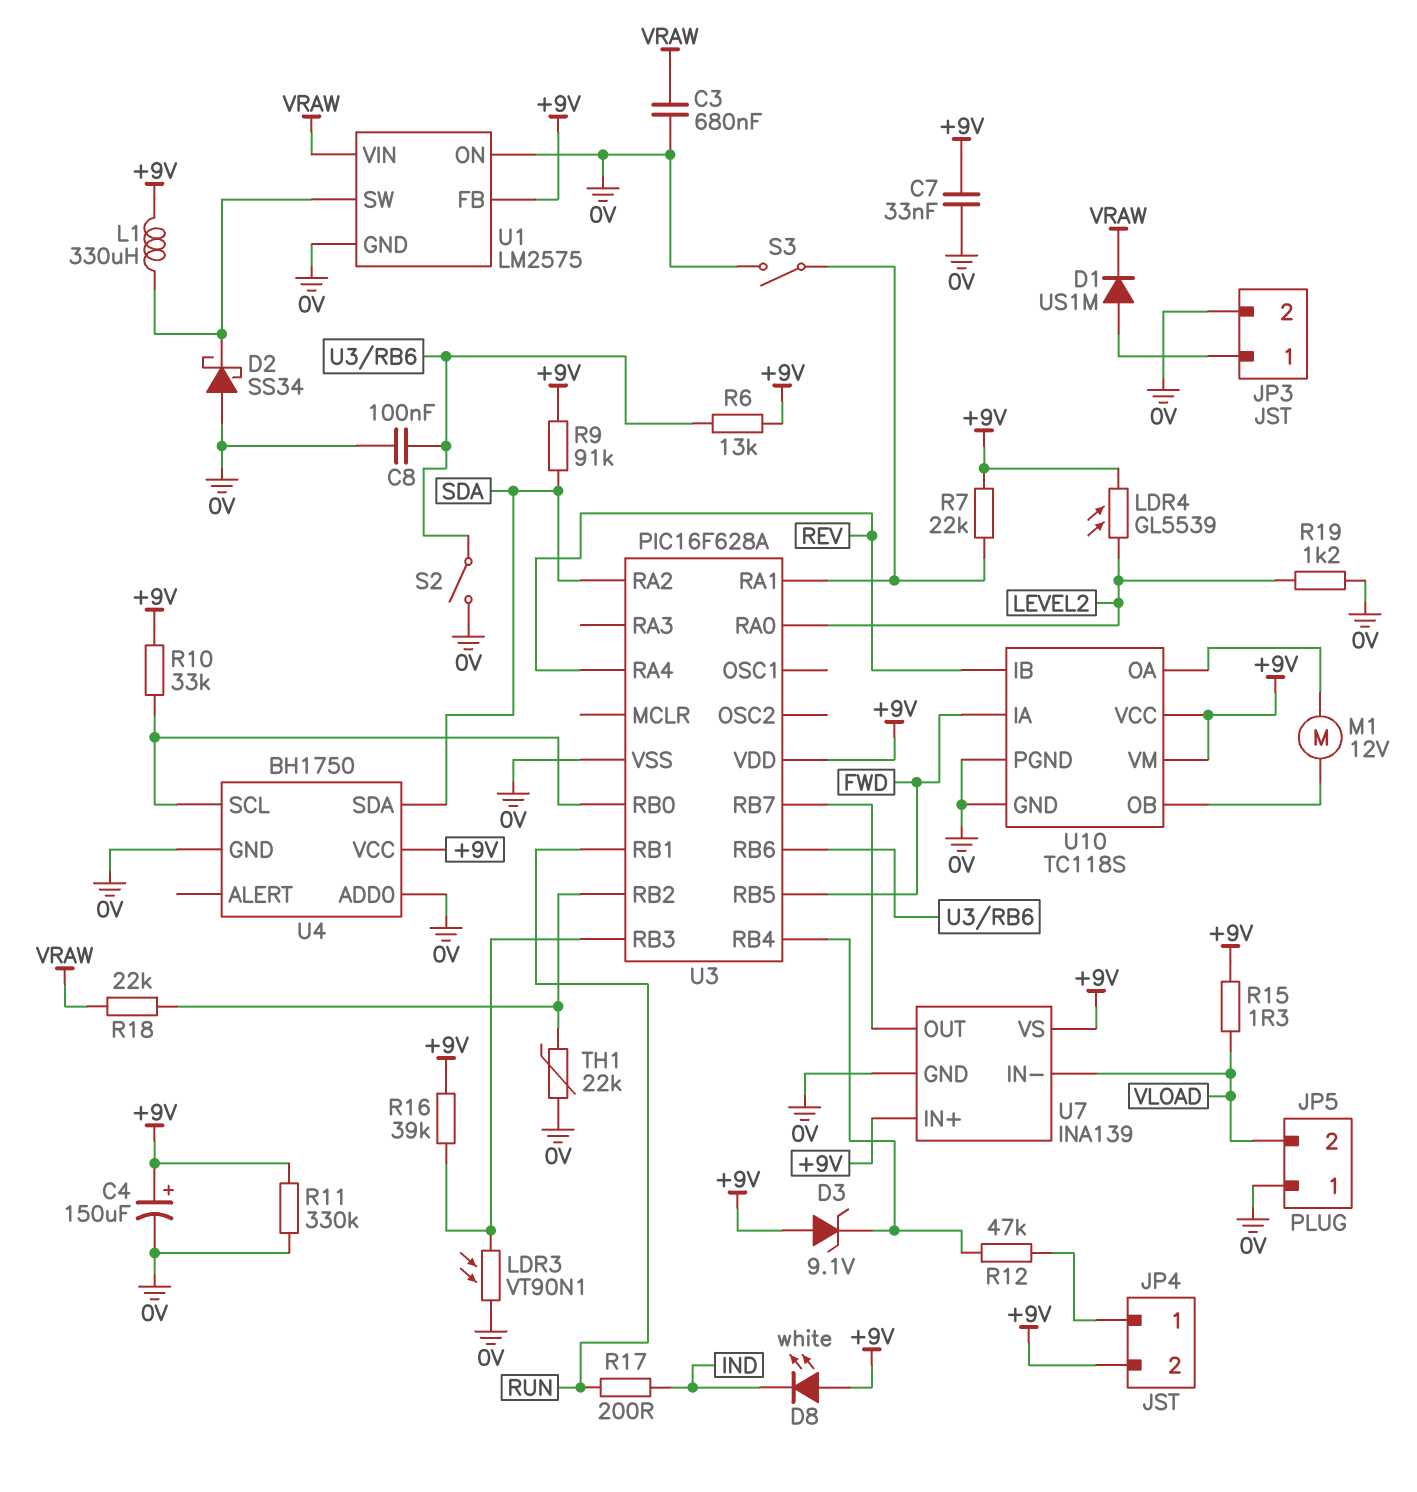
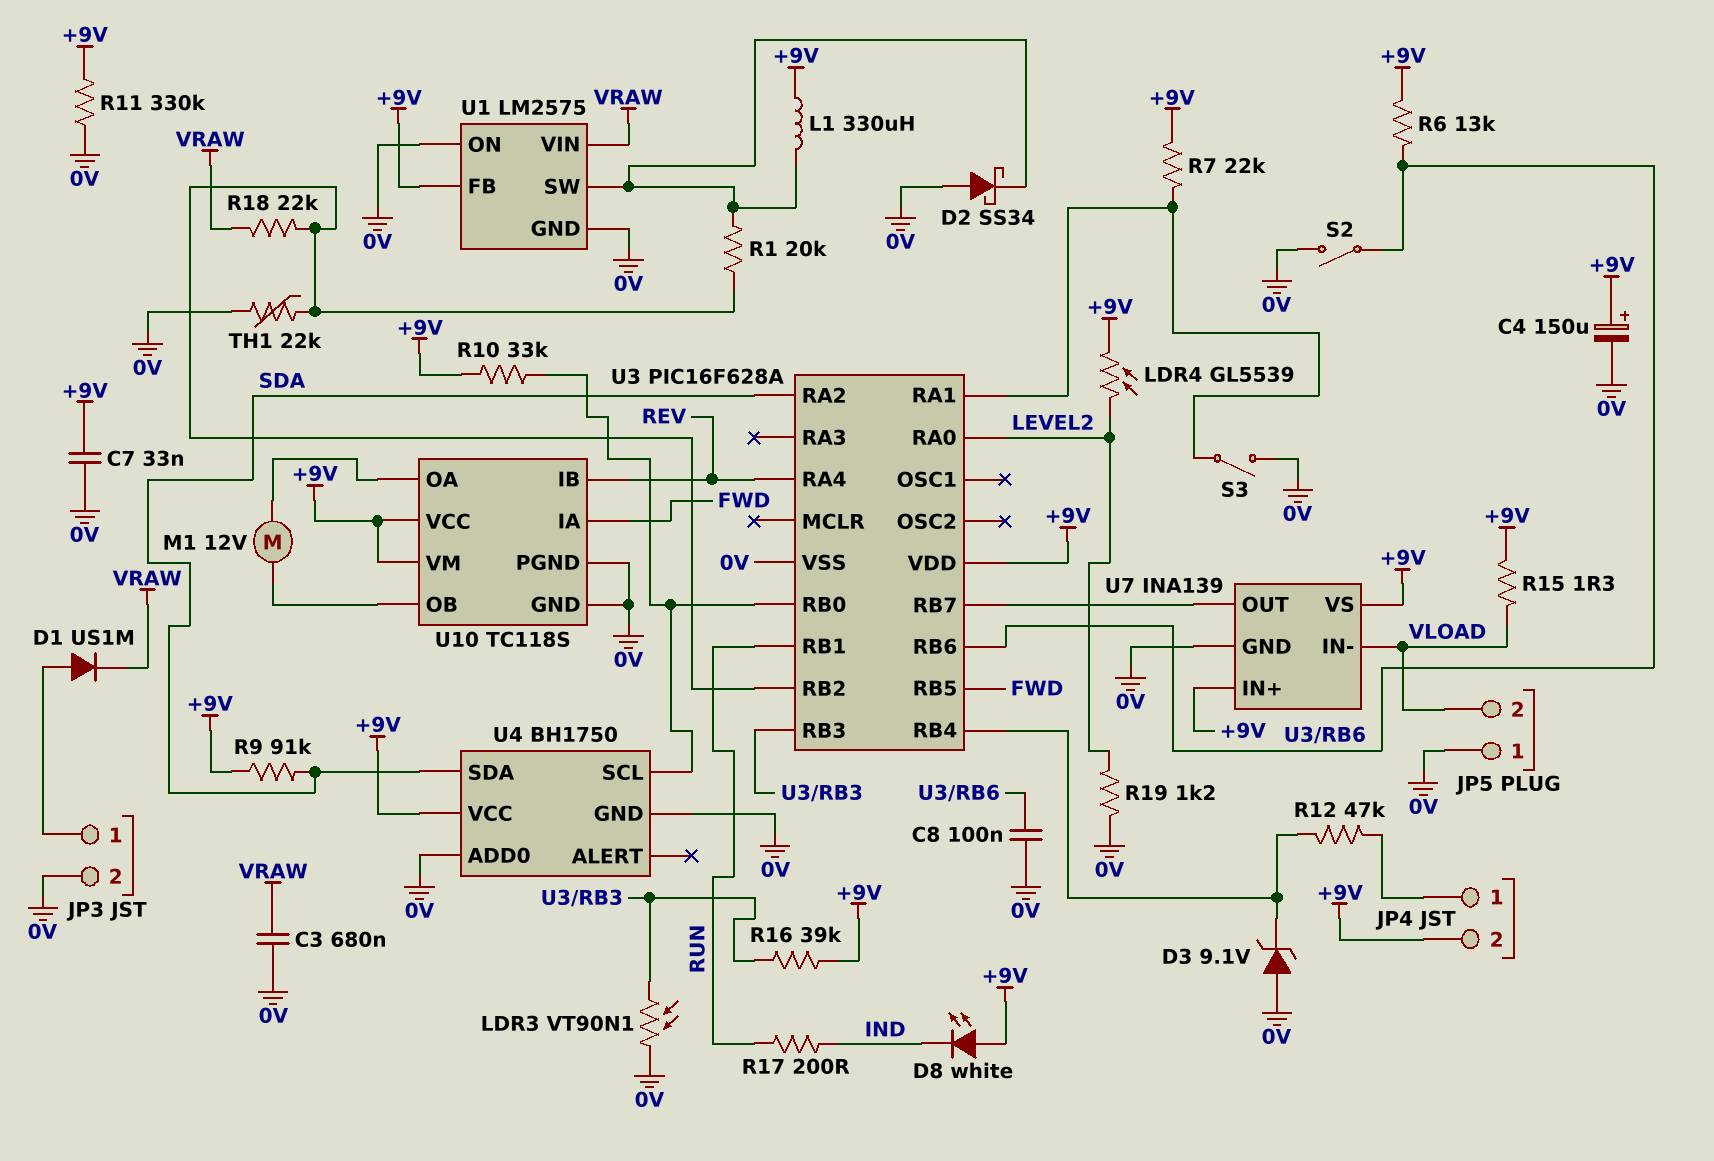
D3: zener 9.1V (A +9V, K U3/RB4) -> zener 9.1V (A 0V, K U3/RB4)
R1: none -> 20k (U1/SW, U3/RB2)

